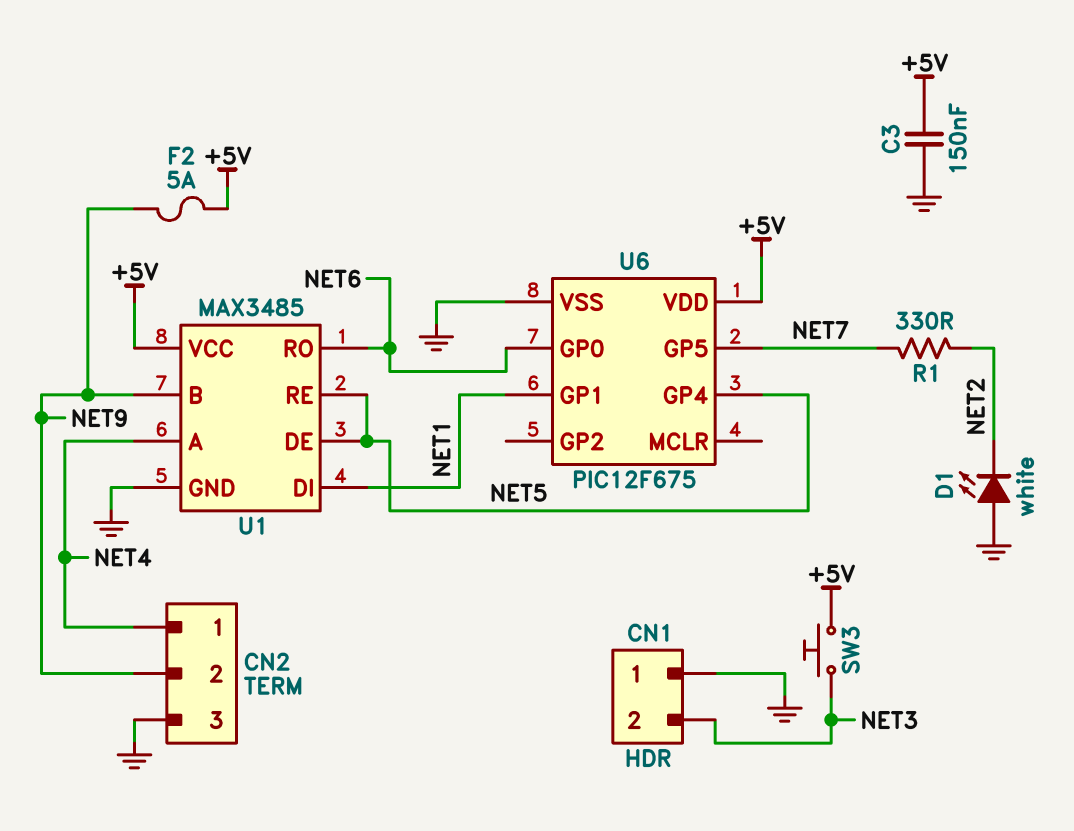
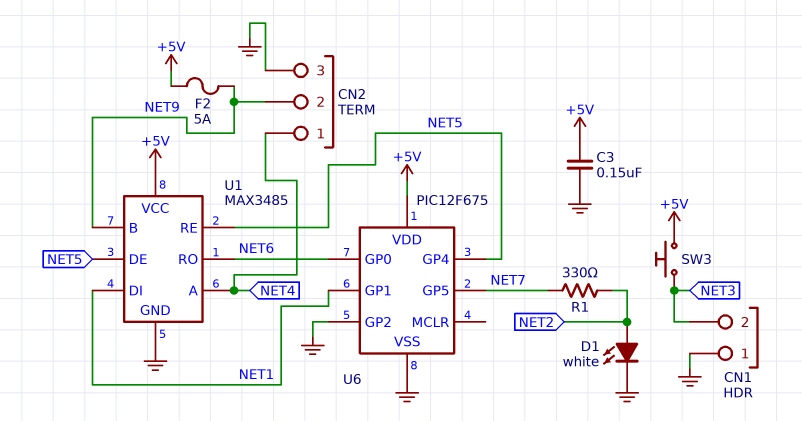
D1: LED white (A GND, K NET2) -> LED white (A NET2, K GND)
U6 pin GP2: none -> GND

